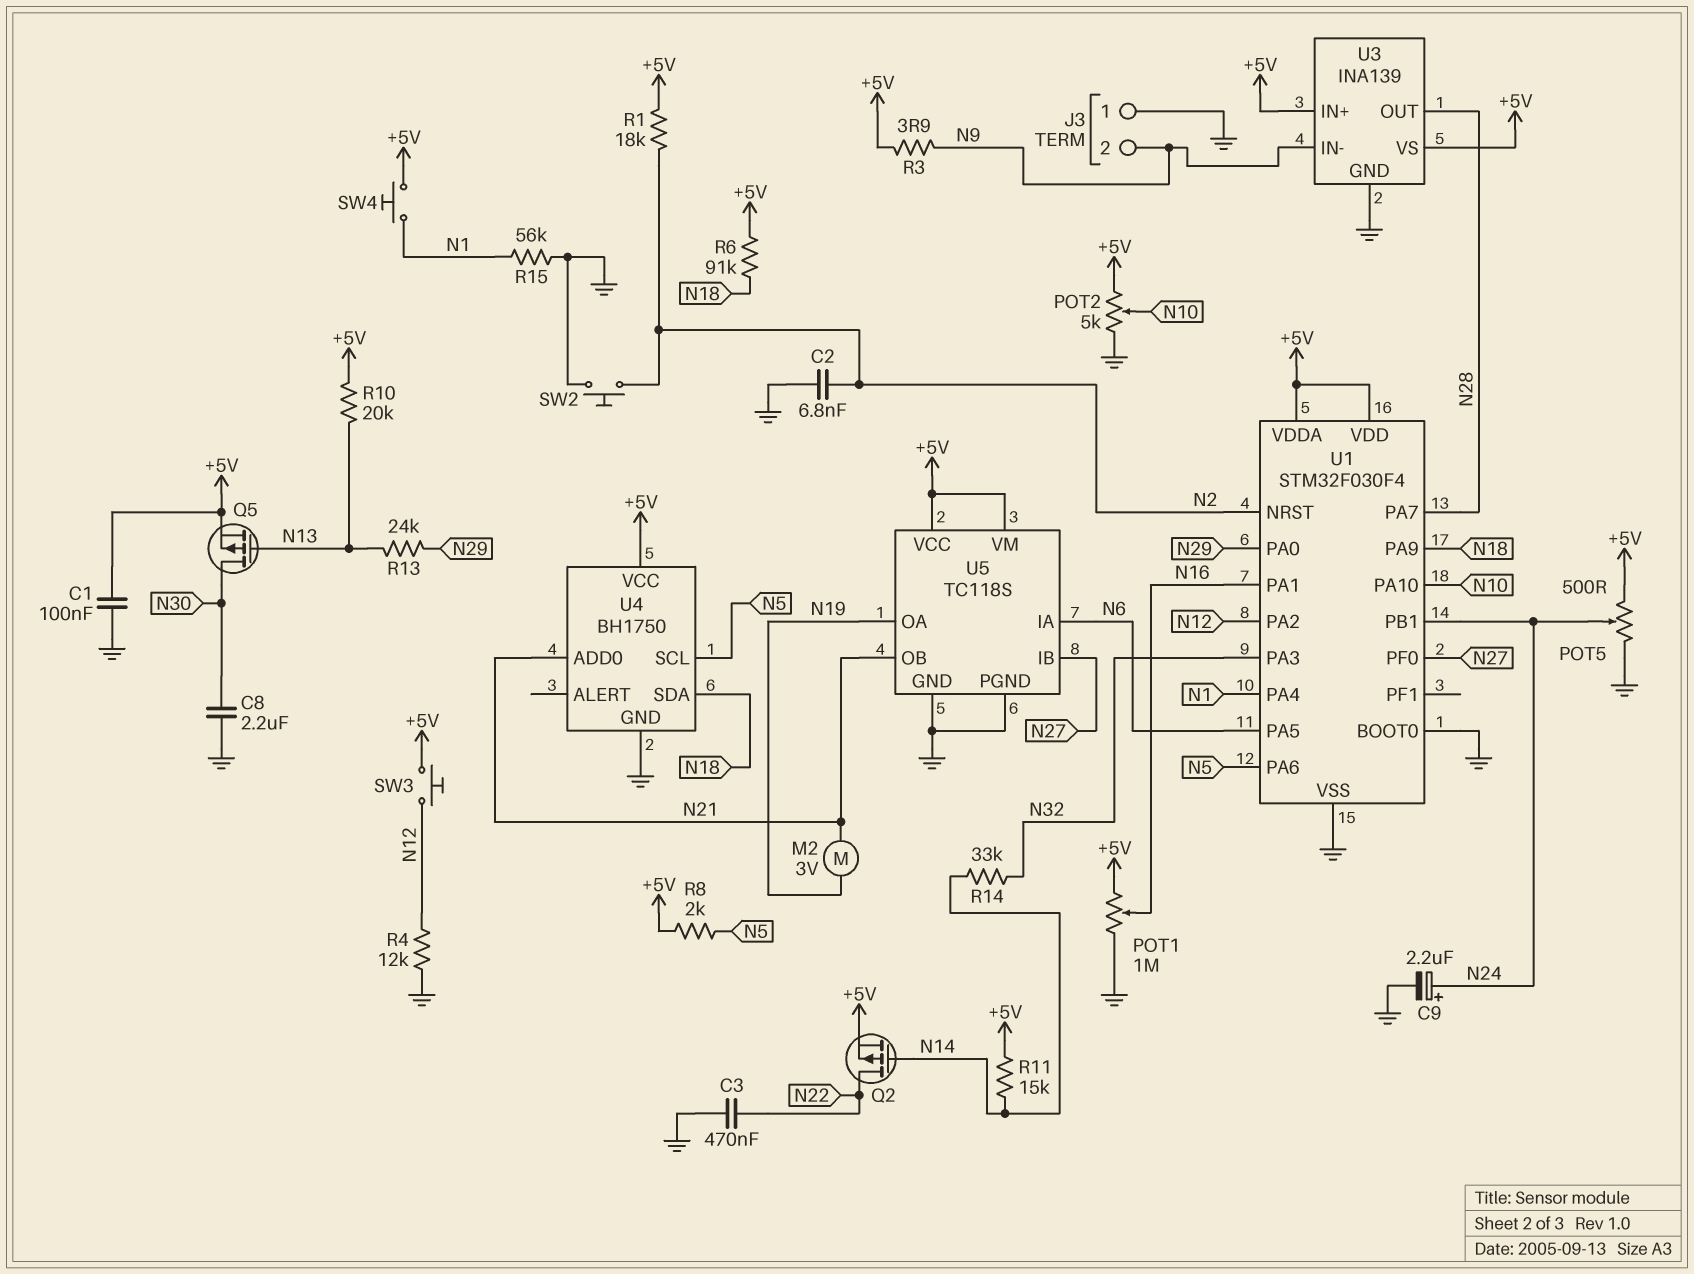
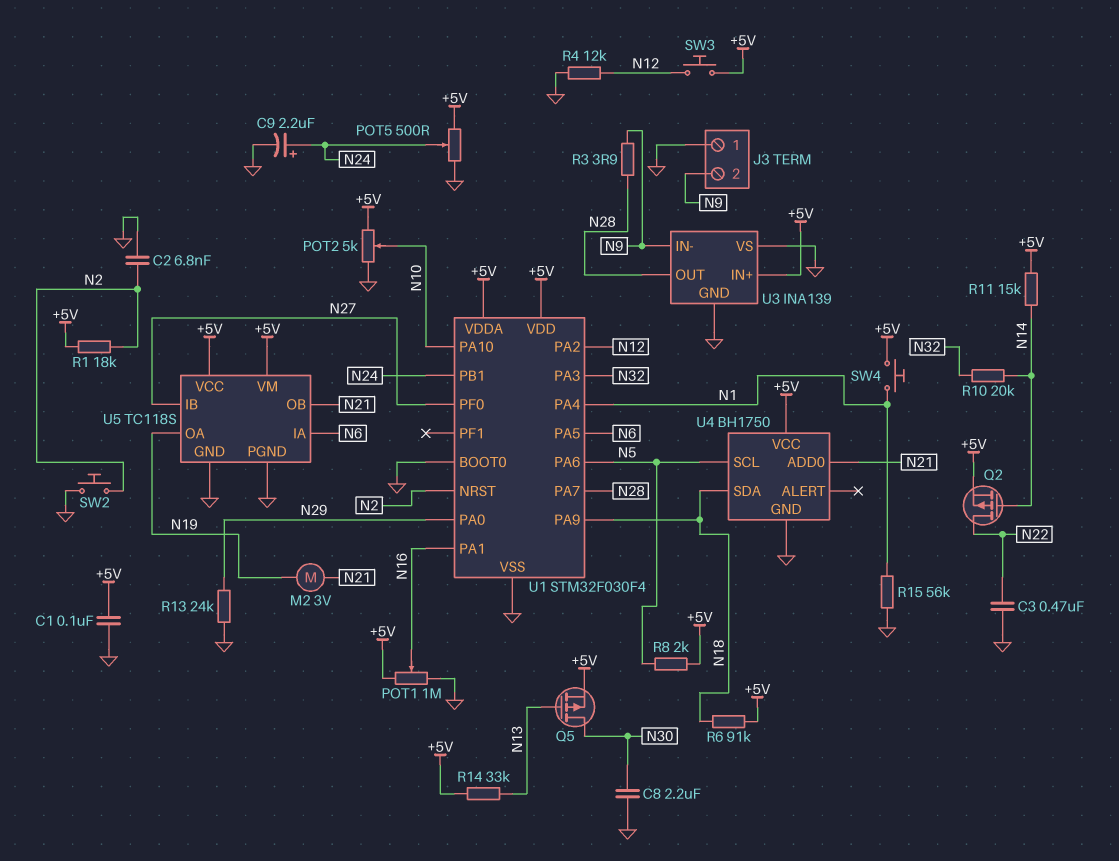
R3: 3.9 (+5V, N9) -> 3.9 (N9, N28)
R10: 20k (+5V, N13) -> 20k (N14, N32)
R13: 24k (N13, N29) -> 24k (GND, N29)
R14: 33k (N14, N32) -> 33k (+5V, N13)
U3 pin VS: +5V -> GND

